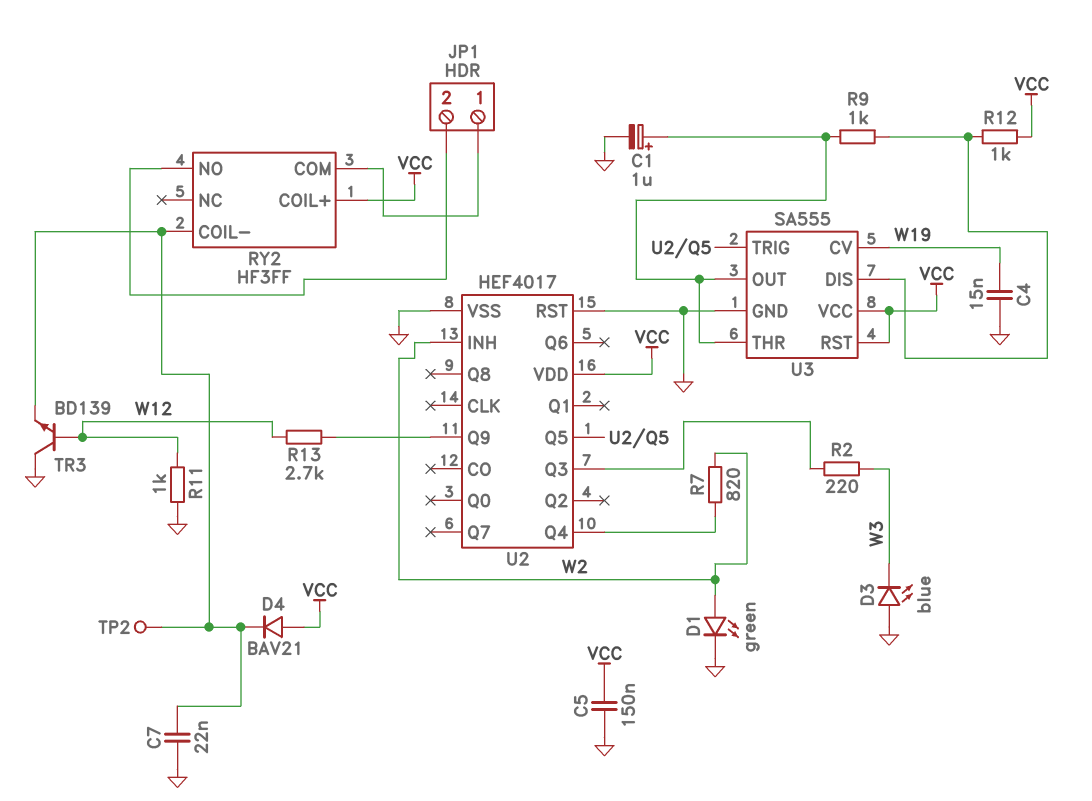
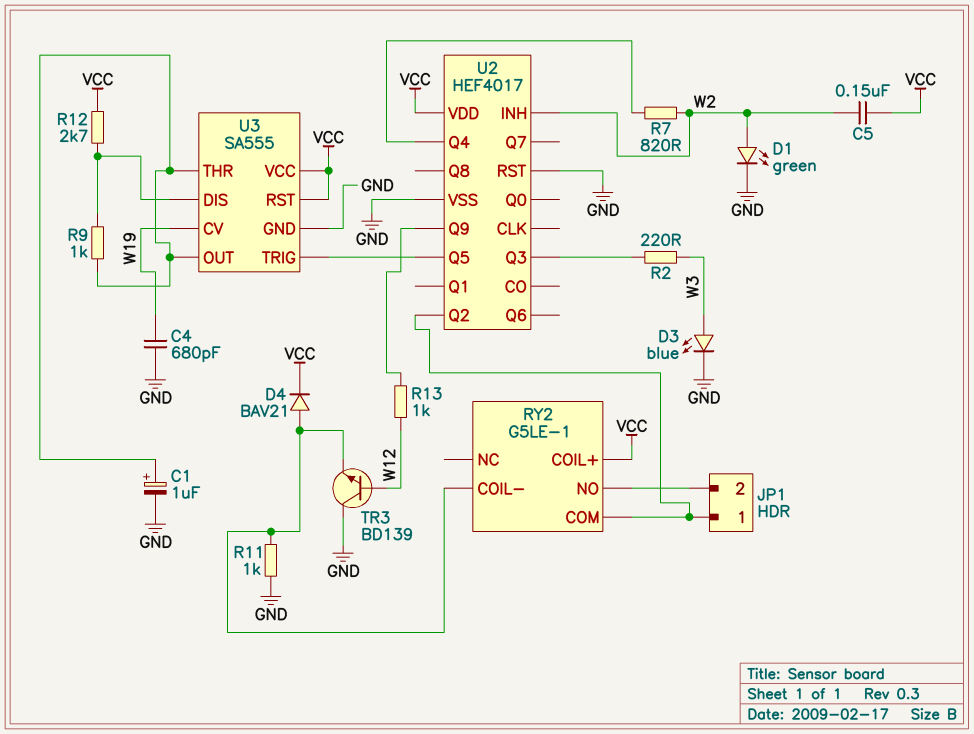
C4: 15nF (GND, W19) -> 680pF (GND, W19)
C5: 150nF (GND, VCC) -> 150nF (VCC, W2)
C7: 22nF (GND, RY2/COIL-) -> none
D3: LED blue (A GND, K W3) -> LED blue (A W3, K GND)
D4: diode BAV21 (A VCC, K RY2/COIL-) -> diode BAV21 (A RY2/COIL-, K VCC)
R11: 1k (GND, W12) -> 1k (GND, RY2/COIL-)
R12: 1k (U3/DIS, VCC) -> 2.7k (U3/DIS, VCC)
R13: 2.7k (U2/Q9, W12) -> 1k (U2/Q9, W12)
RY2: HF3FF -> G5LE-1
TP2: test point (RY2/COIL-) -> none
U2 pin Q2: none -> JP1/1

